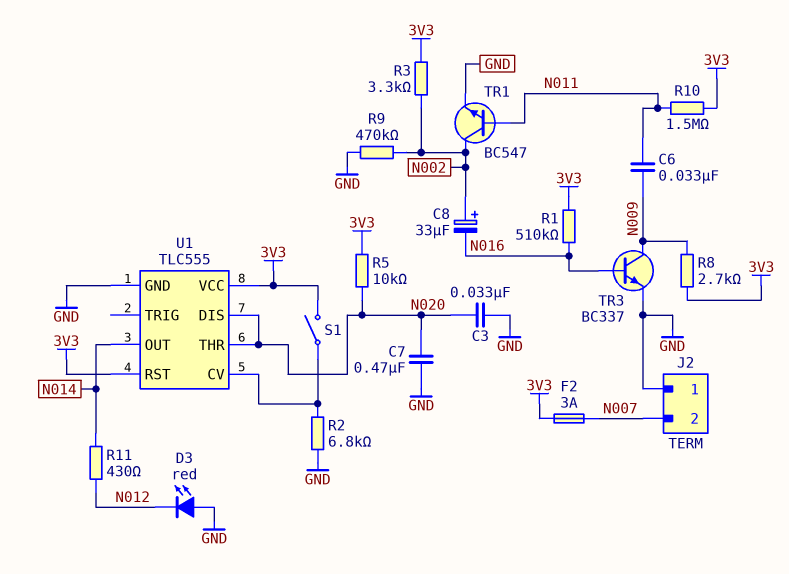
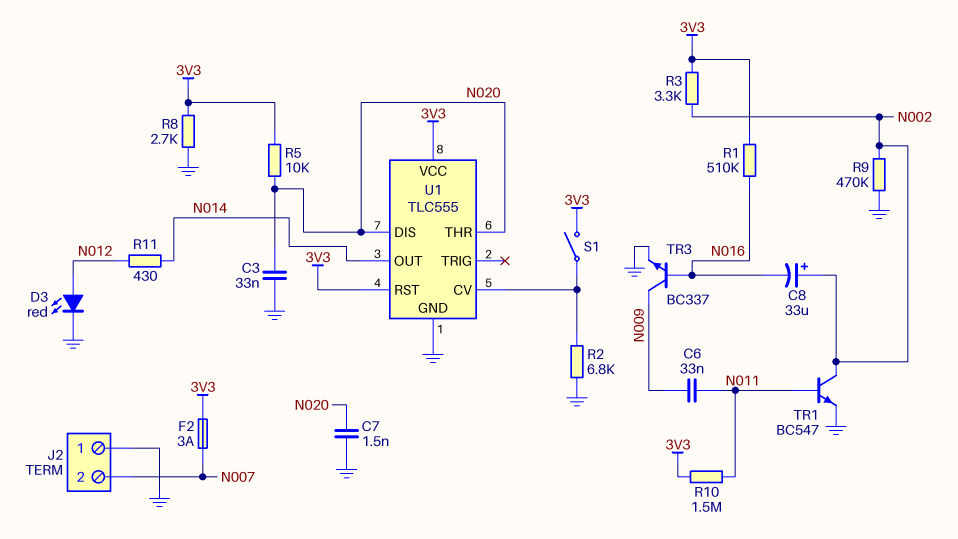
C7: 470nF (GND, N020) -> 1.5nF (GND, N020)
D3: LED red (A GND, K N012) -> LED red (A N012, K GND)
R8: 2.7k (3V3, N009) -> 2.7k (3V3, GND)

